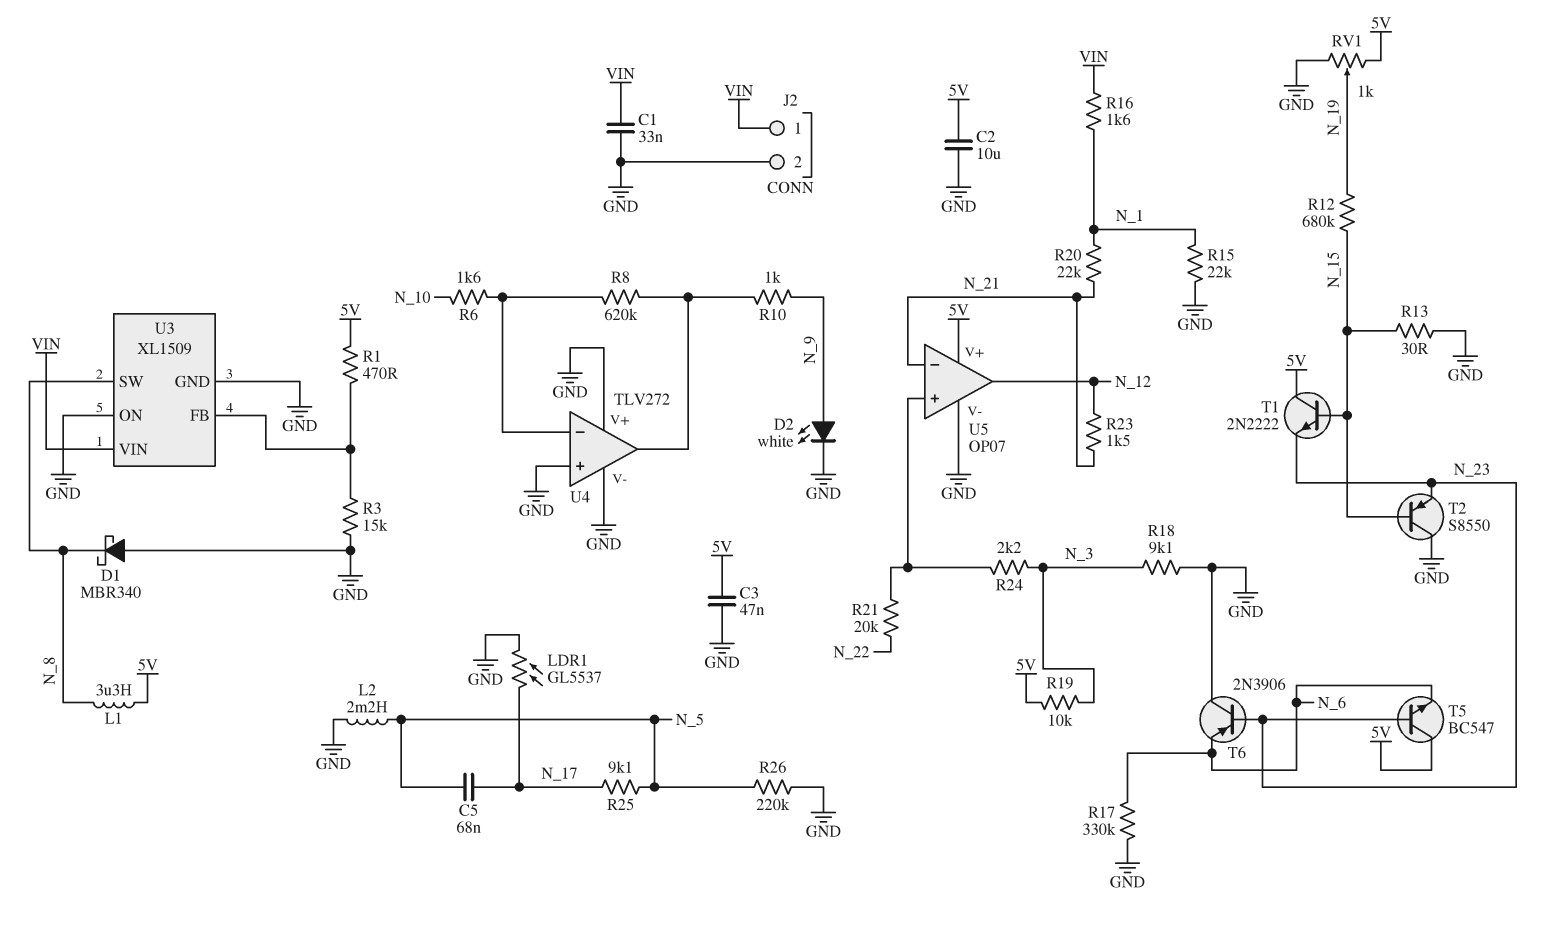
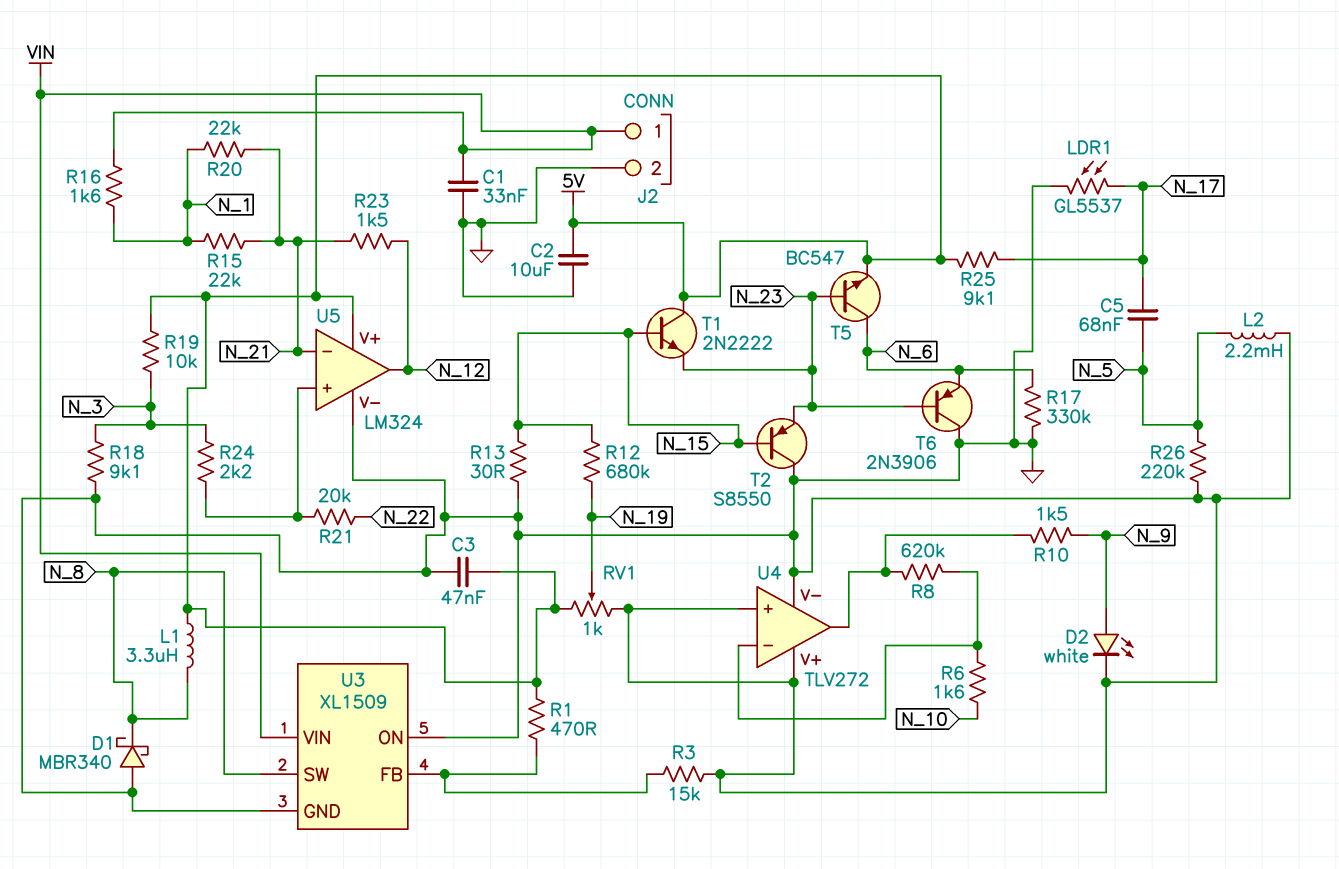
R10: 1k (N_9, U4/out) -> 1.5k (N_9, U4/out)
R15: 22k (GND, N_1) -> 22k (N_1, N_21)
R25: 9.1k (N_5, N_17) -> 9.1k (5V, N_17)
T5: NPN BC547 (B N_23, C 5V, E N_6) -> NPN BC547 (B N_23, C N_6, E 5V)
U5: OP07 -> LM324

